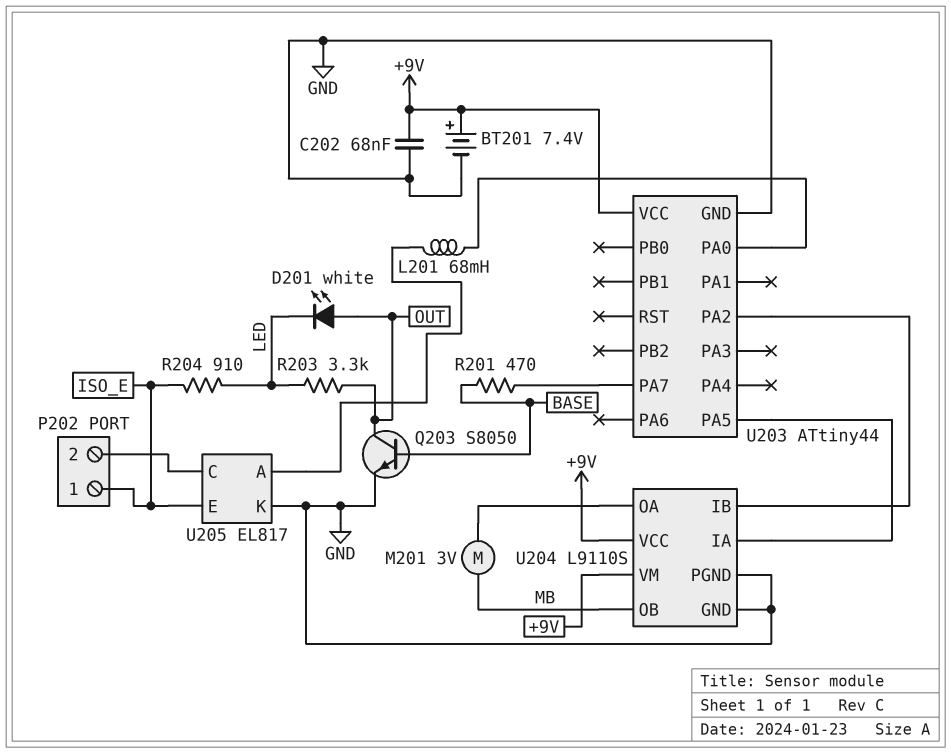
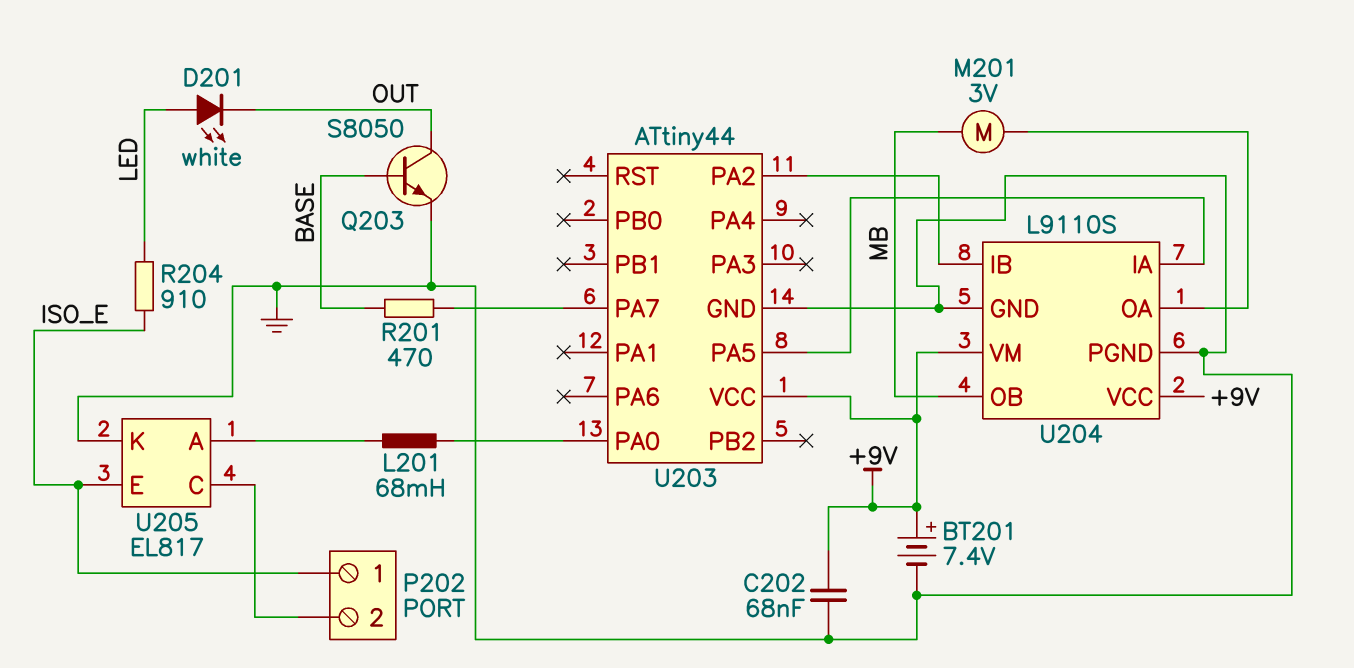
D201: LED white (A OUT, K LED) -> LED white (A LED, K OUT)
R203: 3.3k (LED, OUT) -> none

